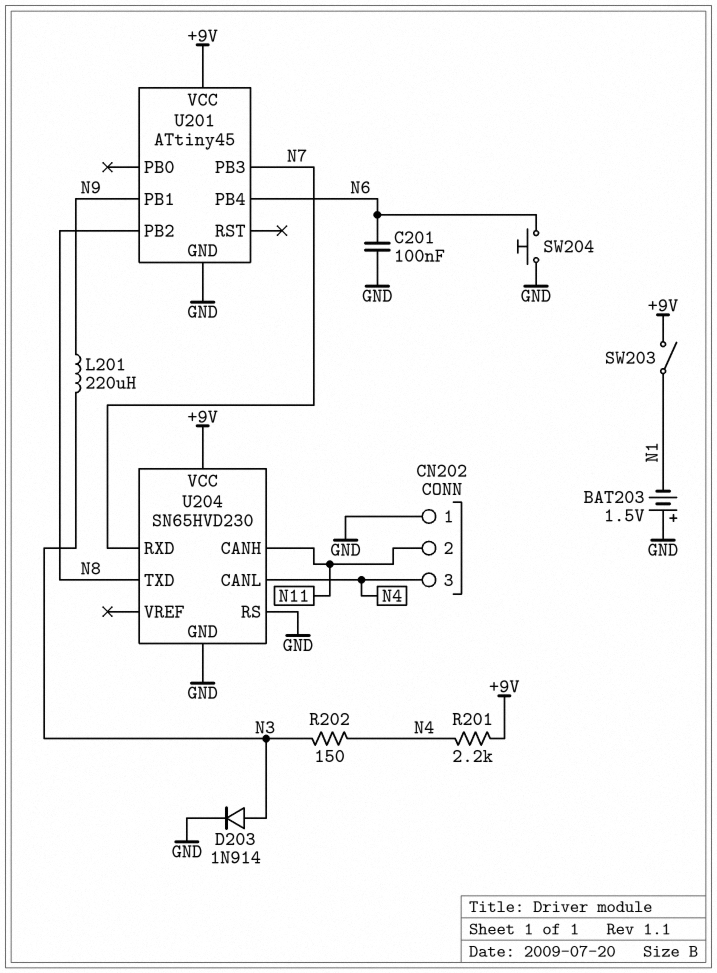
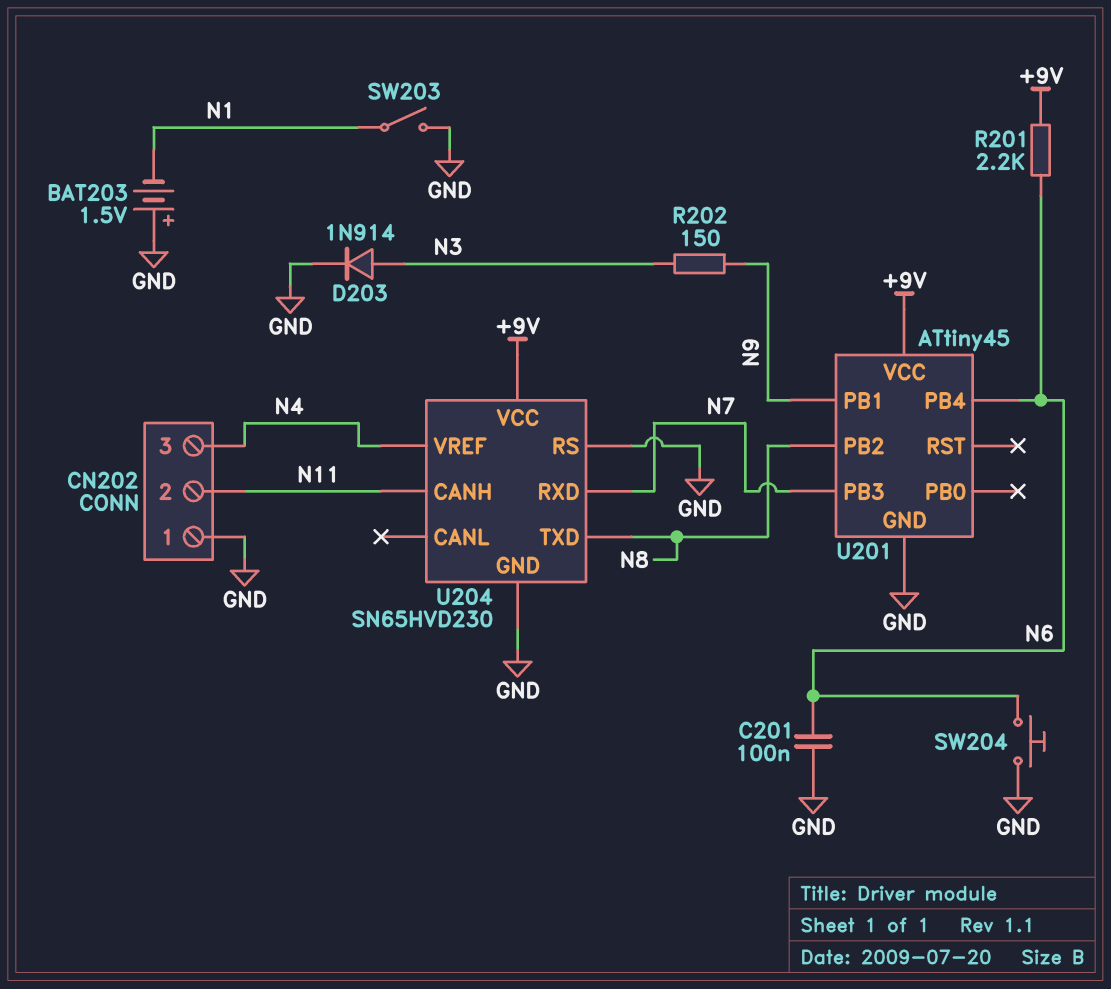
L201: 220uH (N3, N9) -> none
R201: 2.2k (+9V, N4) -> 2.2k (+9V, N6)
R202: 150 (N3, N4) -> 150 (N3, N9)
SW203: switch (+9V, N1) -> switch (GND, N1)
U204 pin CANL: N4 -> none
U204 pin VREF: none -> N4

